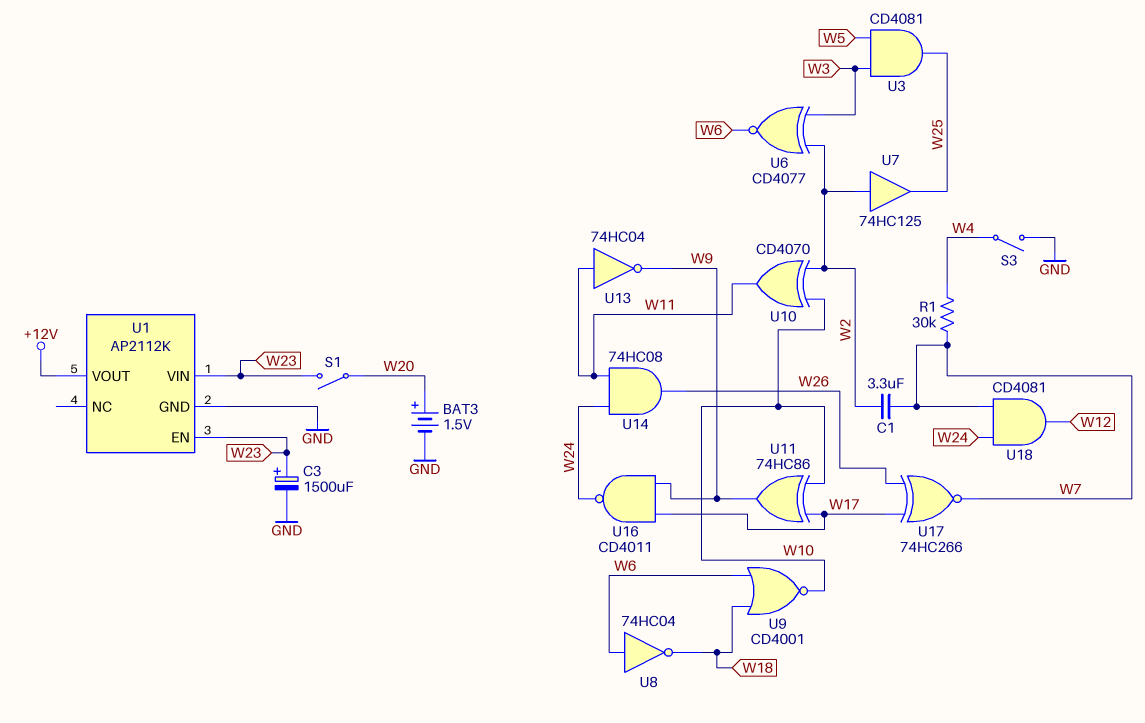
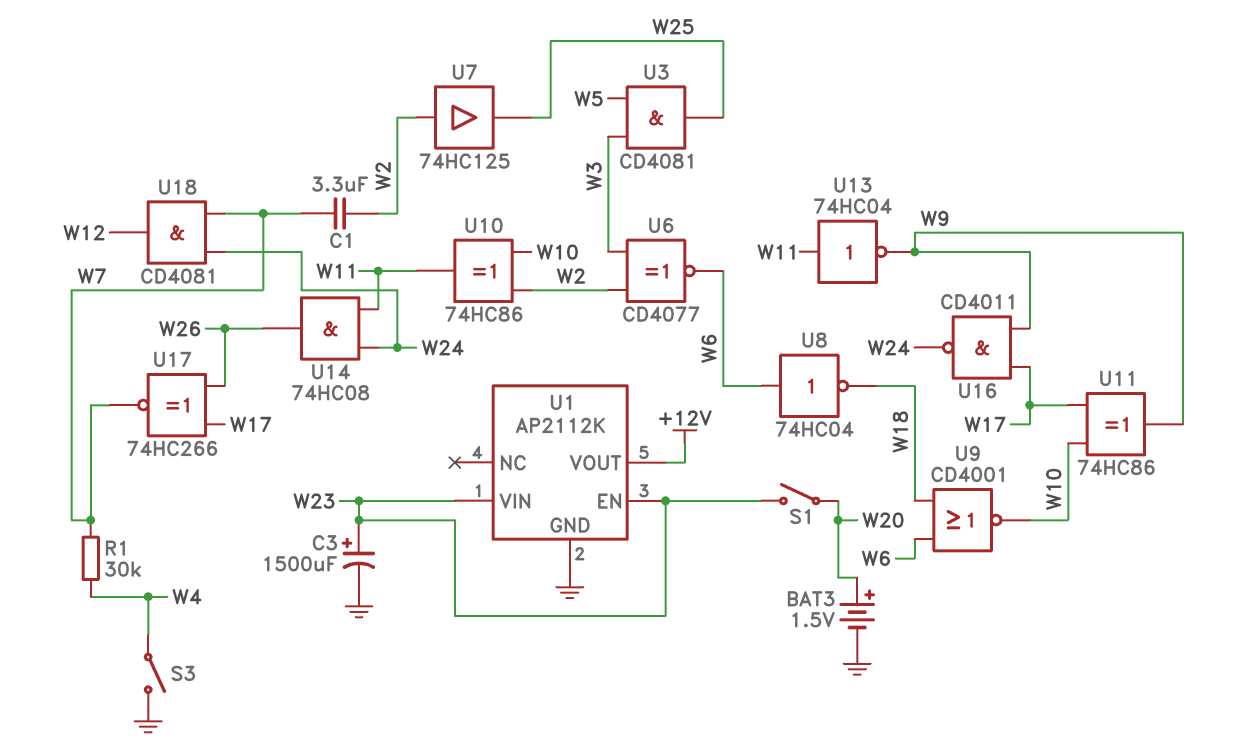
U10: XOR CD4070 (in W2, in W10, out W11) -> XOR 74HC86 (in W2, in W10, out W11)

